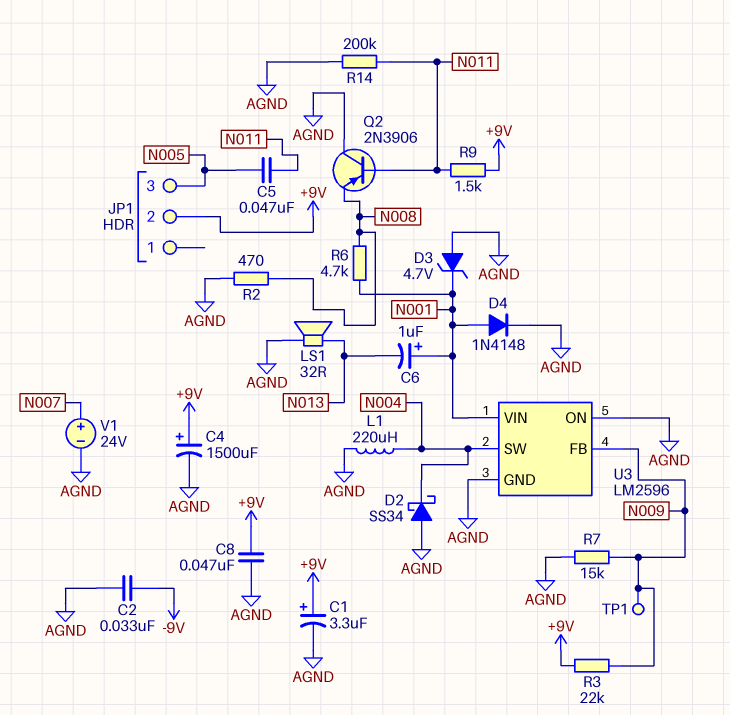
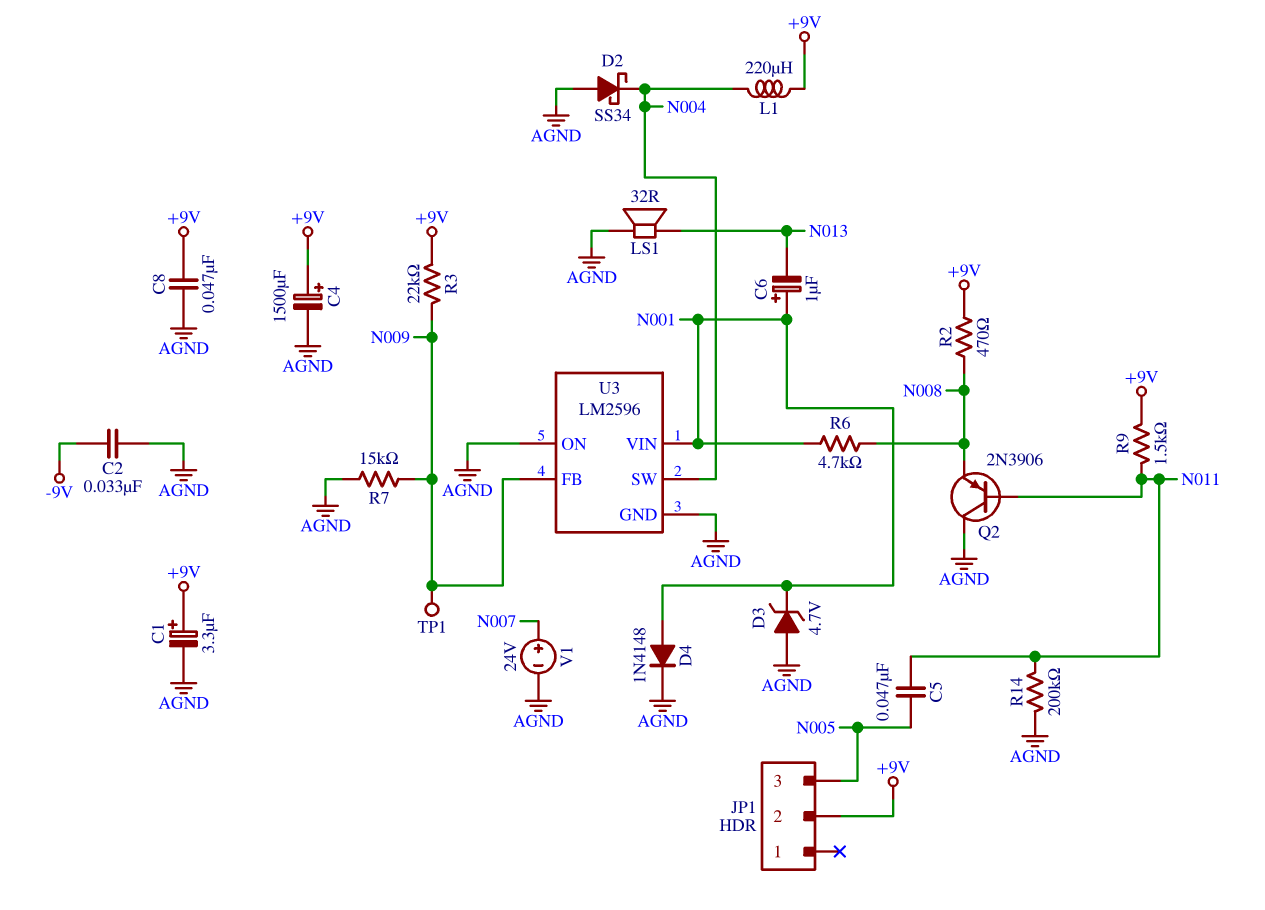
L1: 220uH (AGND, N004) -> 220uH (+9V, N004)
R2: 470 (AGND, N008) -> 470 (+9V, N008)

